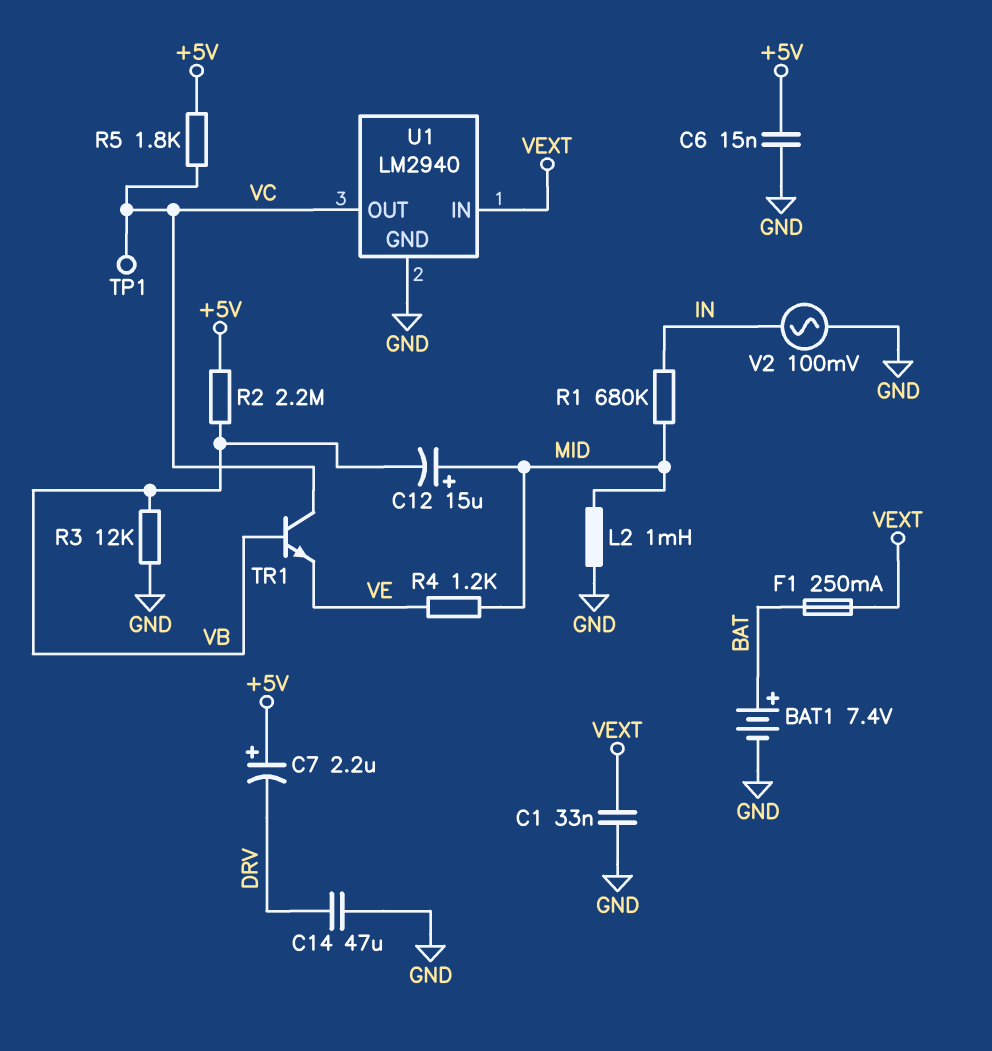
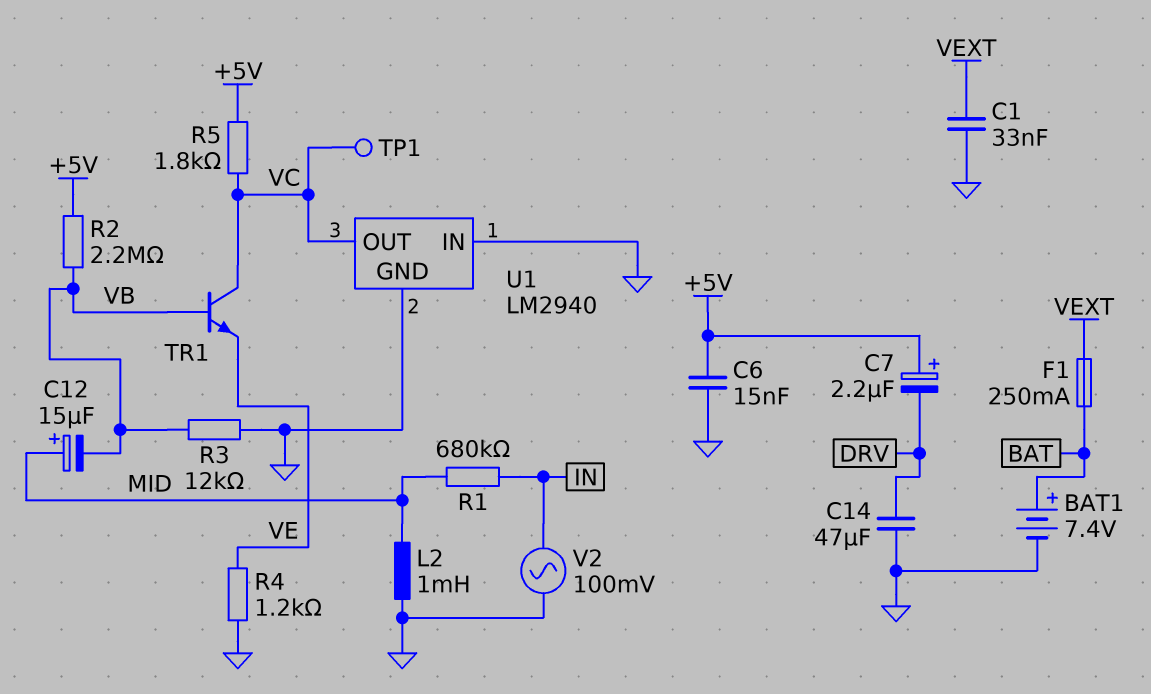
R4: 1.2k (MID, VE) -> 1.2k (GND, VE)
U1 pin IN: VEXT -> GND

